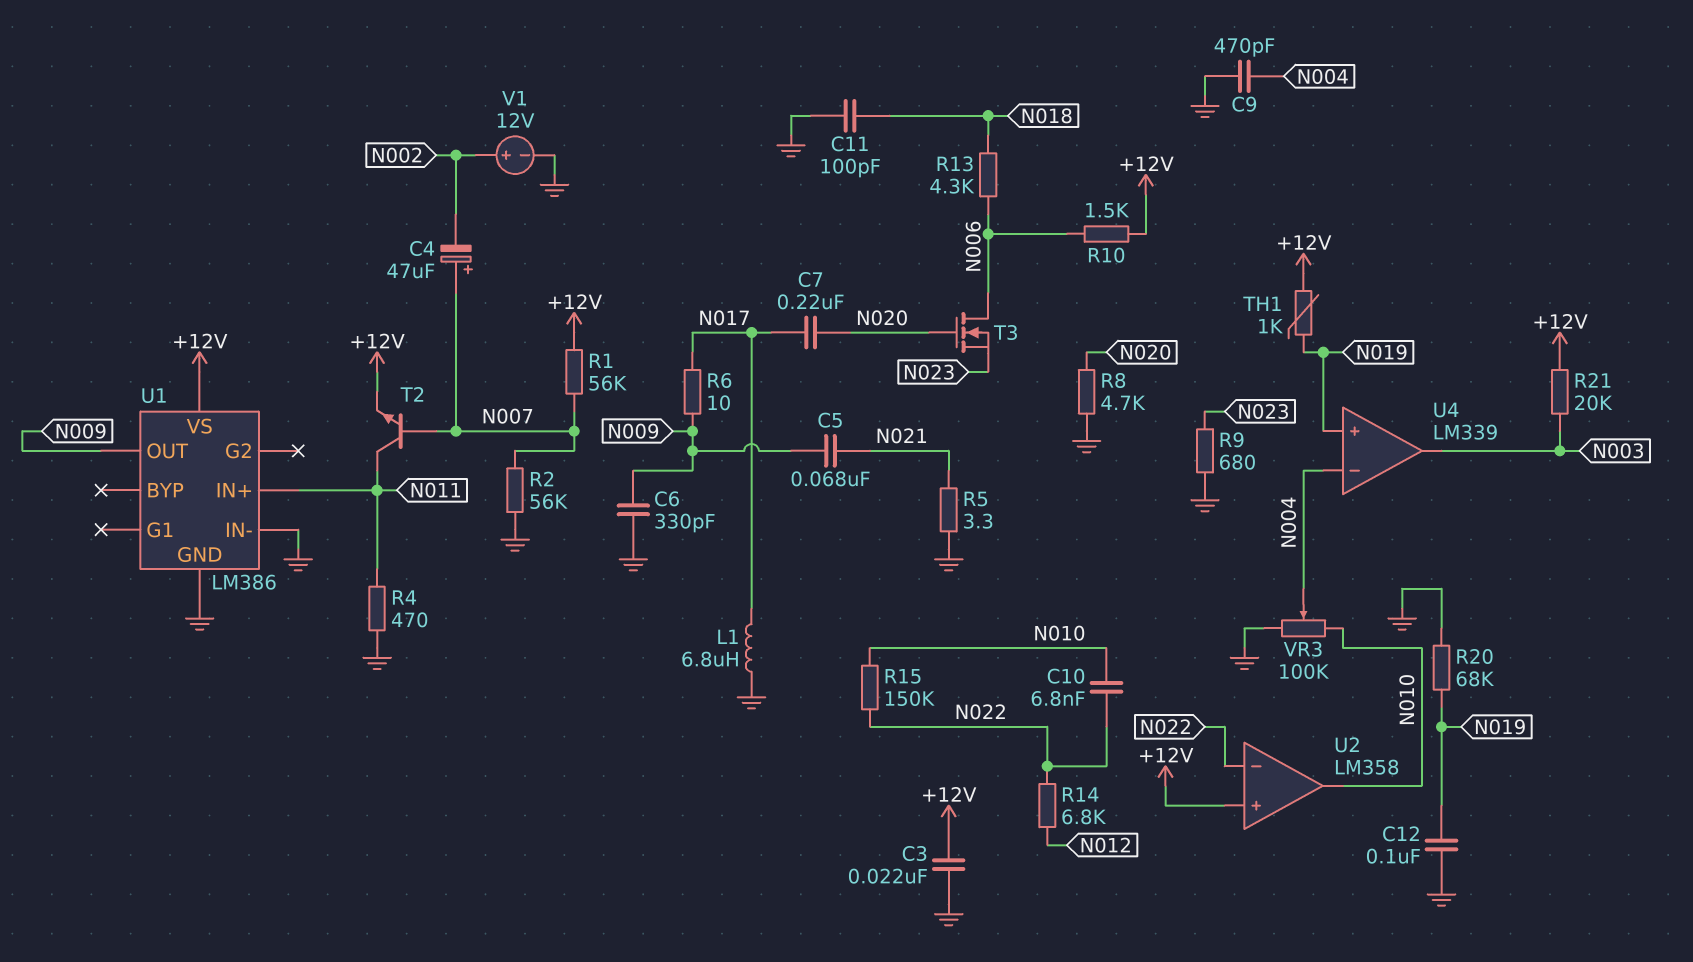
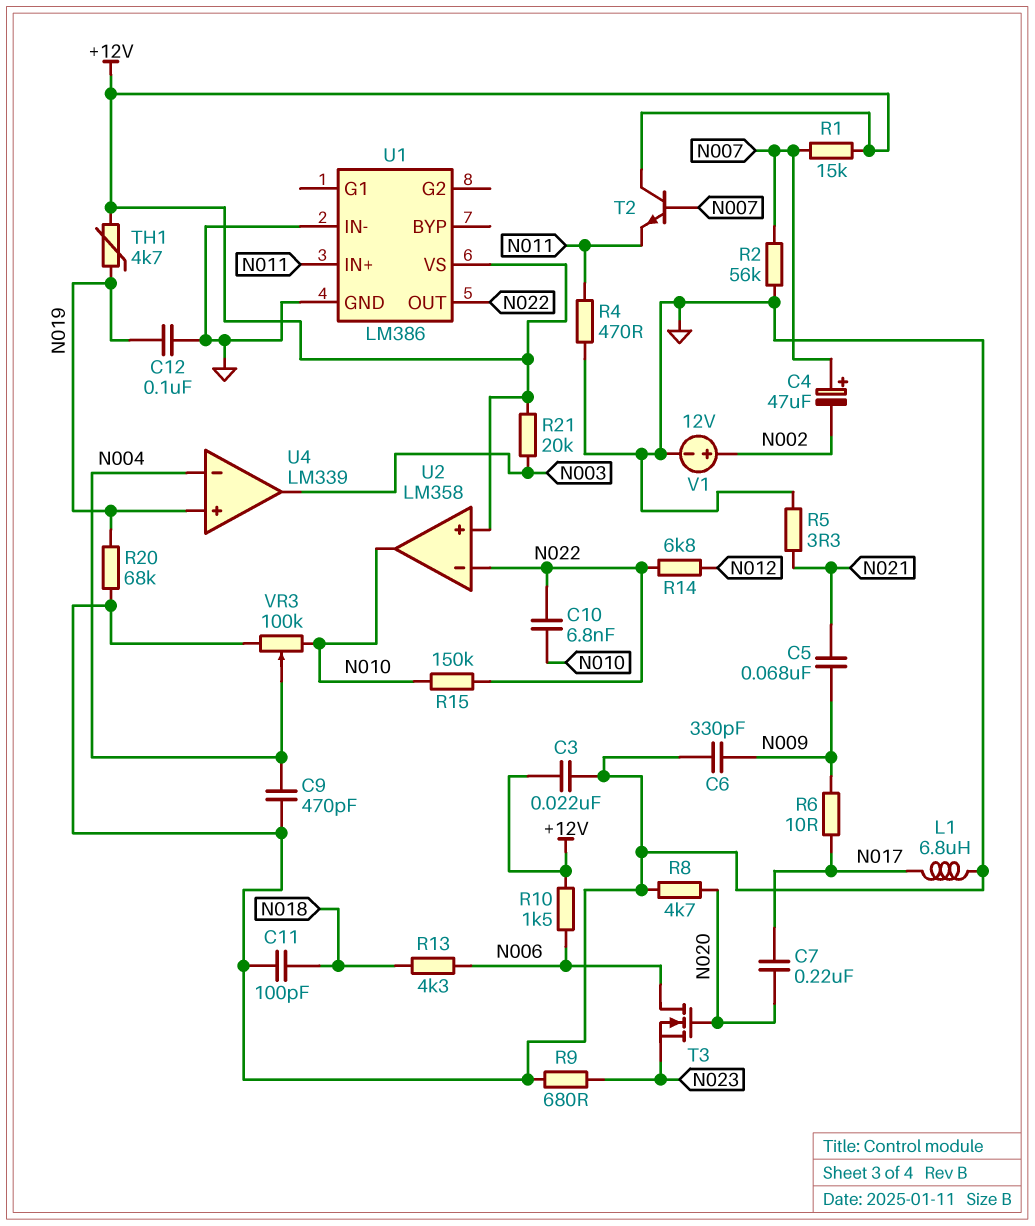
R1: 56k (+12V, N007) -> 15k (+12V, N007)
T2: NPN (B N007, C N011, E +12V) -> NPN (B N007, C +12V, E N011)
TH1: 1k (+12V, N019) -> 4.7k (+12V, N019)
U1 pin OUT: N009 -> N022

